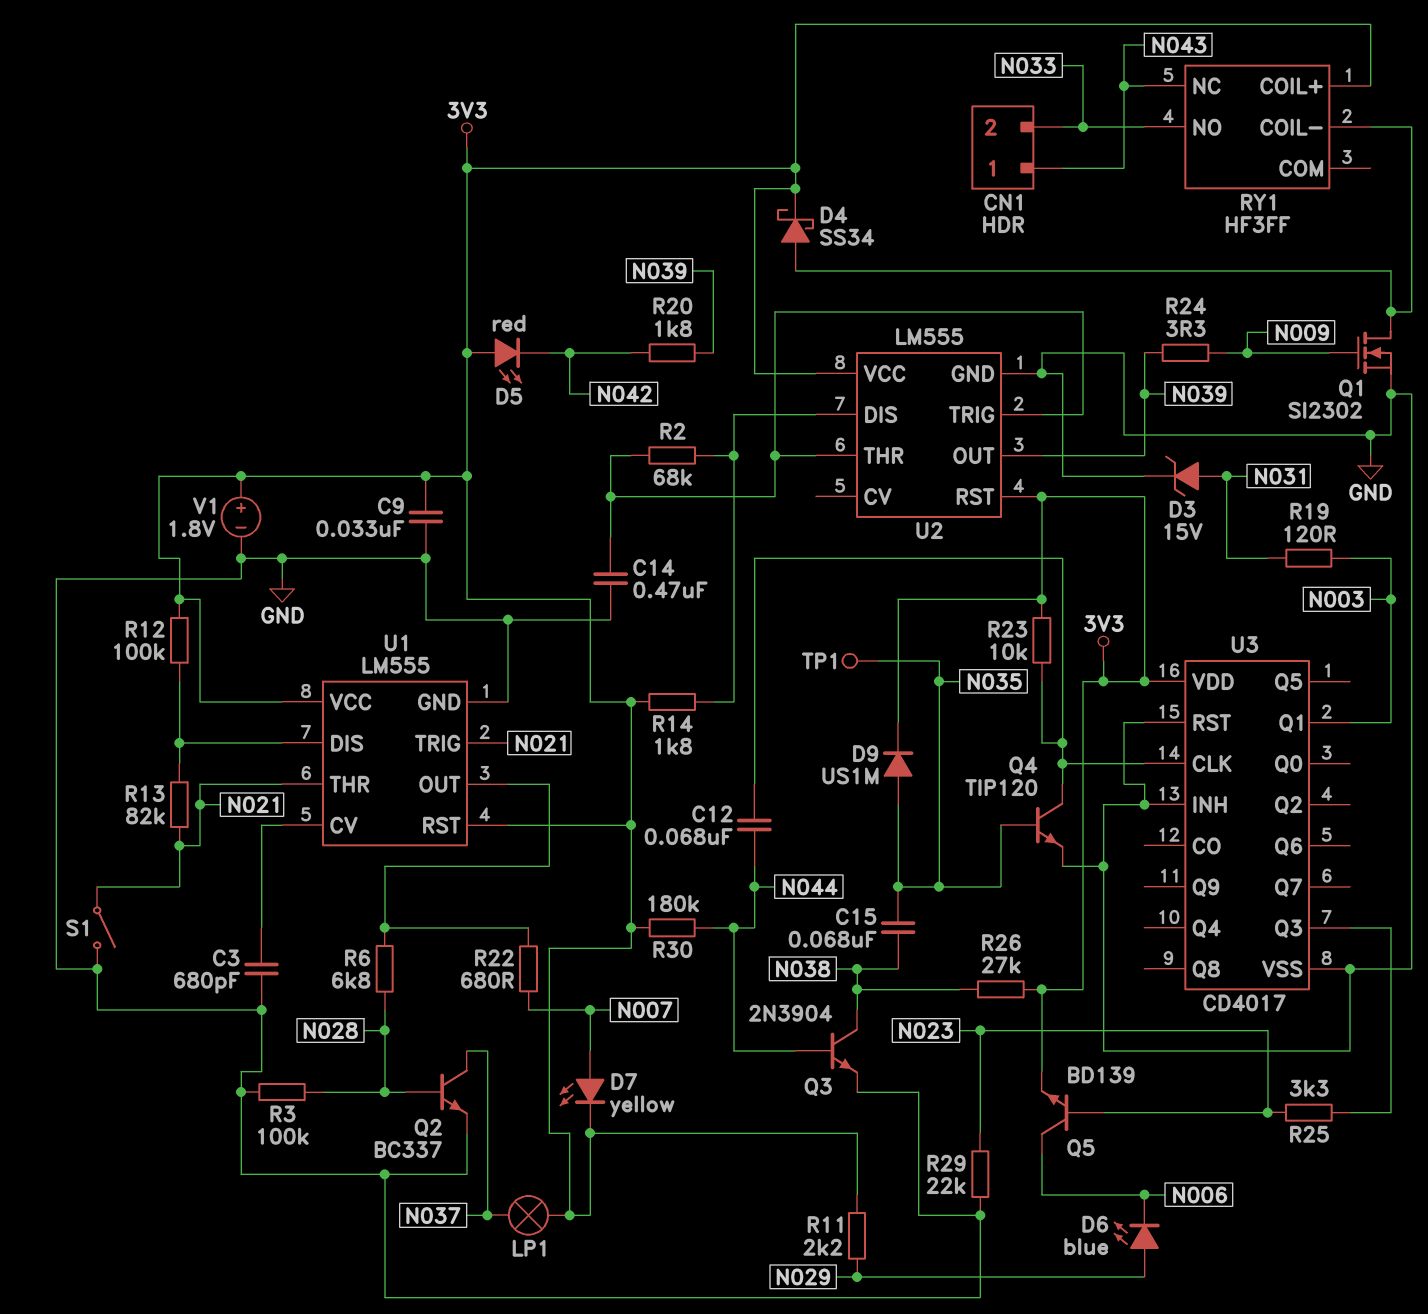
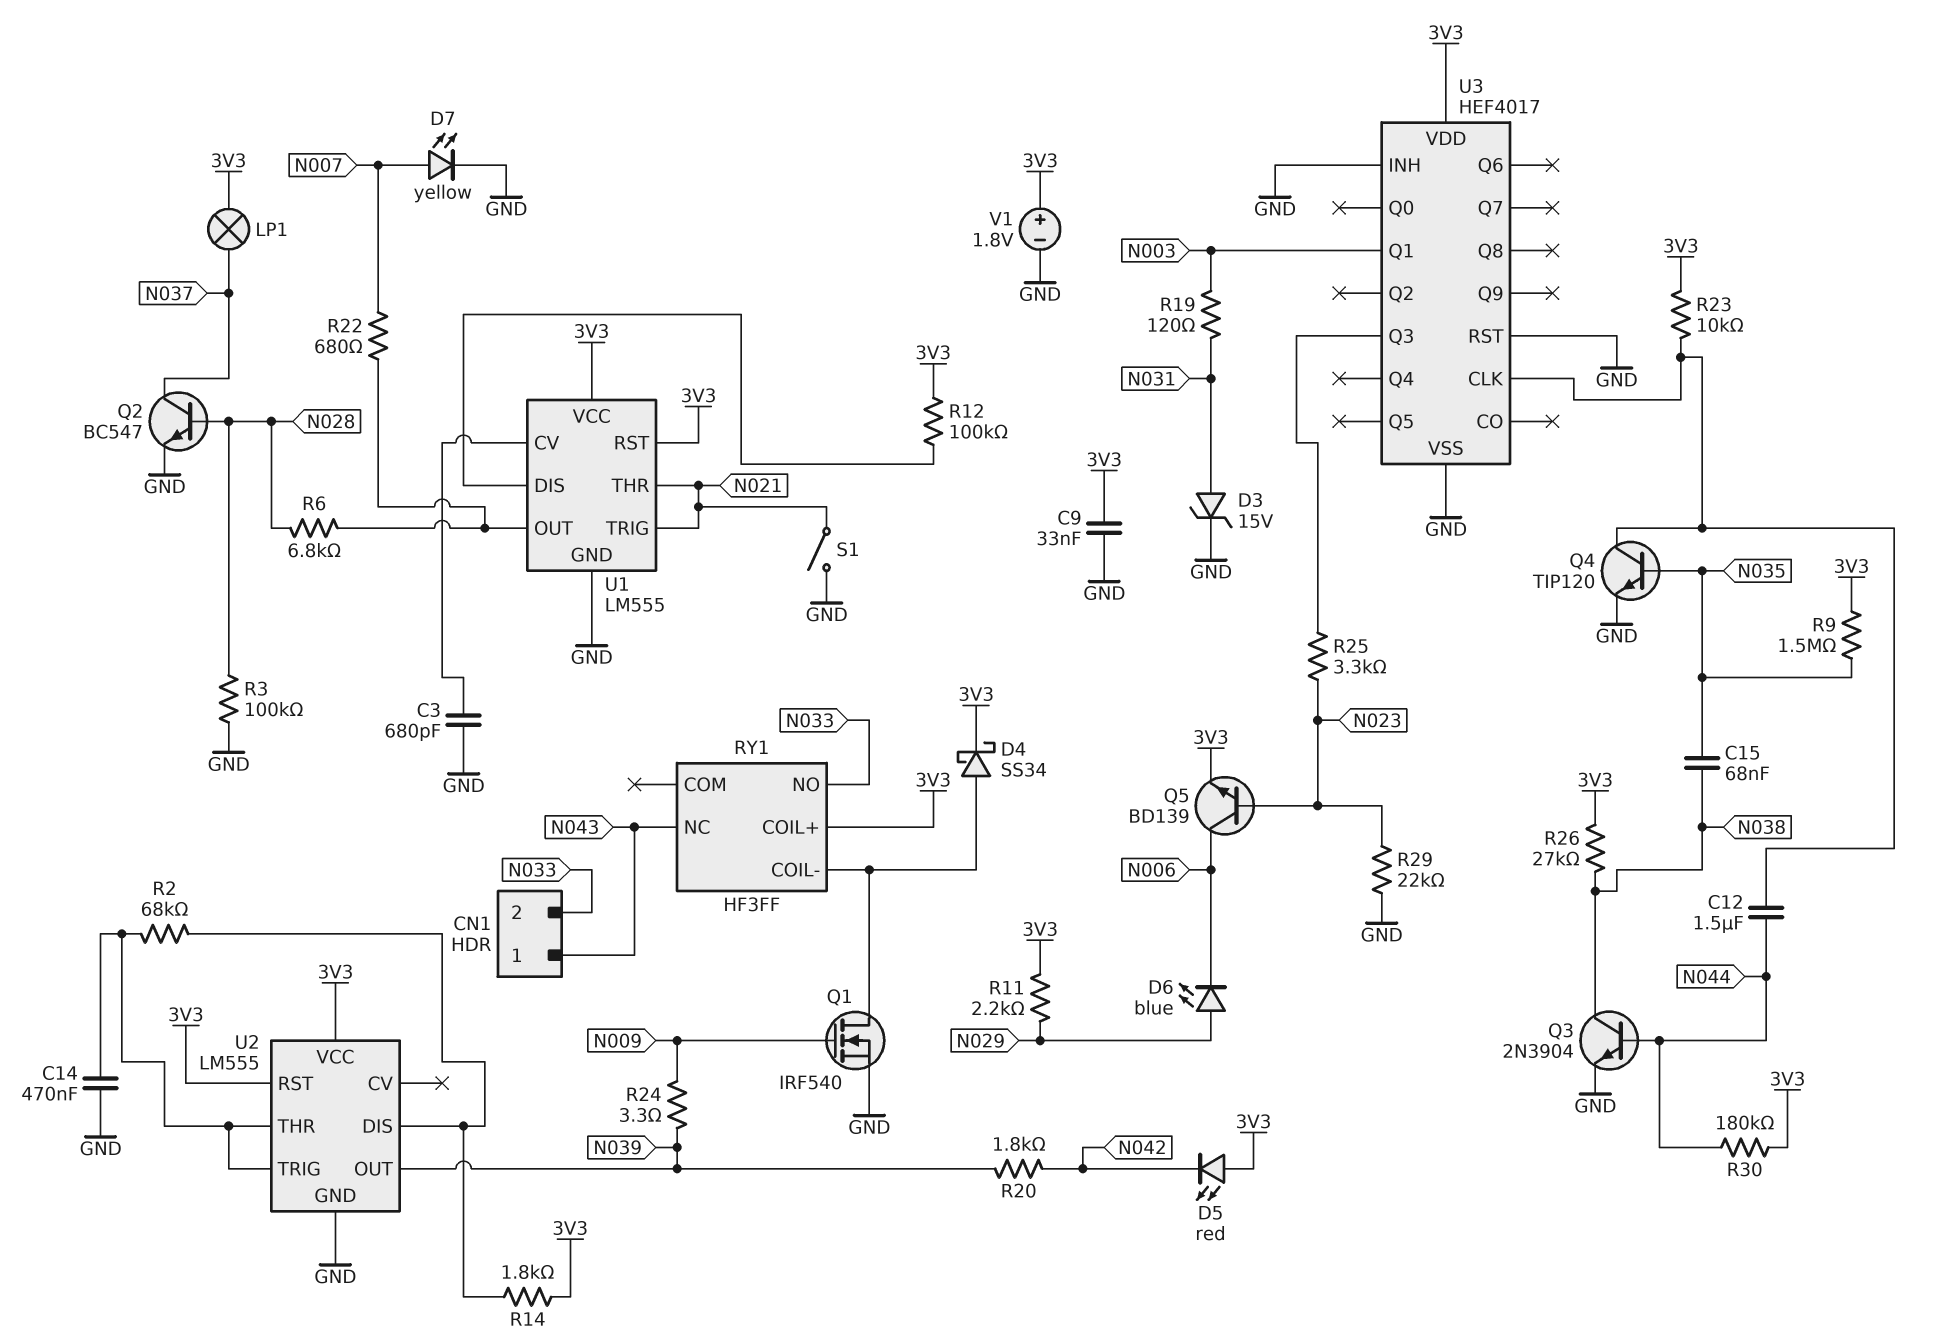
C12: 68nF (N044, U3/CLK) -> 1.5uF (N044, U3/CLK)
D7: LED yellow (A N007, K 3V3) -> LED yellow (A N007, K GND)
D9: diode US1M (A N035, K 3V3) -> none
Q1: NMOS SI2302 (G N009, D RY1/COIL-, S GND) -> NMOS IRF540 (G N009, D RY1/COIL-, S GND)
Q2: NPN BC337 (B N028, C N037, E GND) -> NPN BC547 (B N028, C N037, E GND)
R9: none -> 1.5M (3V3, N035)
R13: 82k (N021, U1/DIS) -> none
TP1: test point (N035) -> none
U3: CD4017 -> HEF4017

